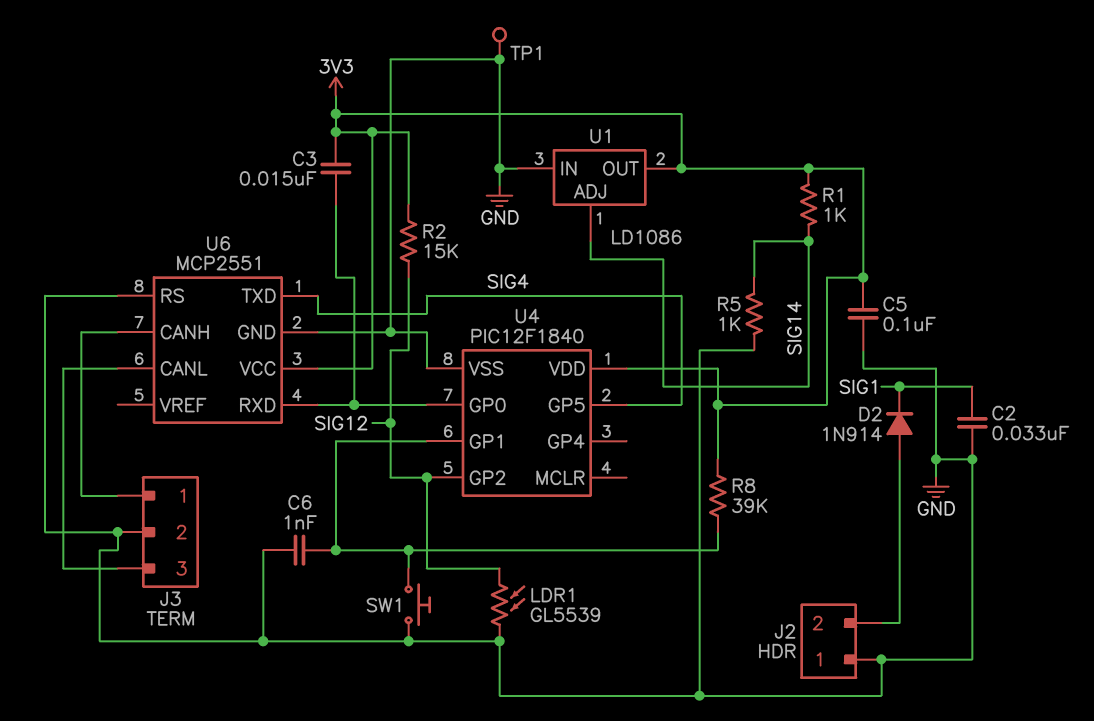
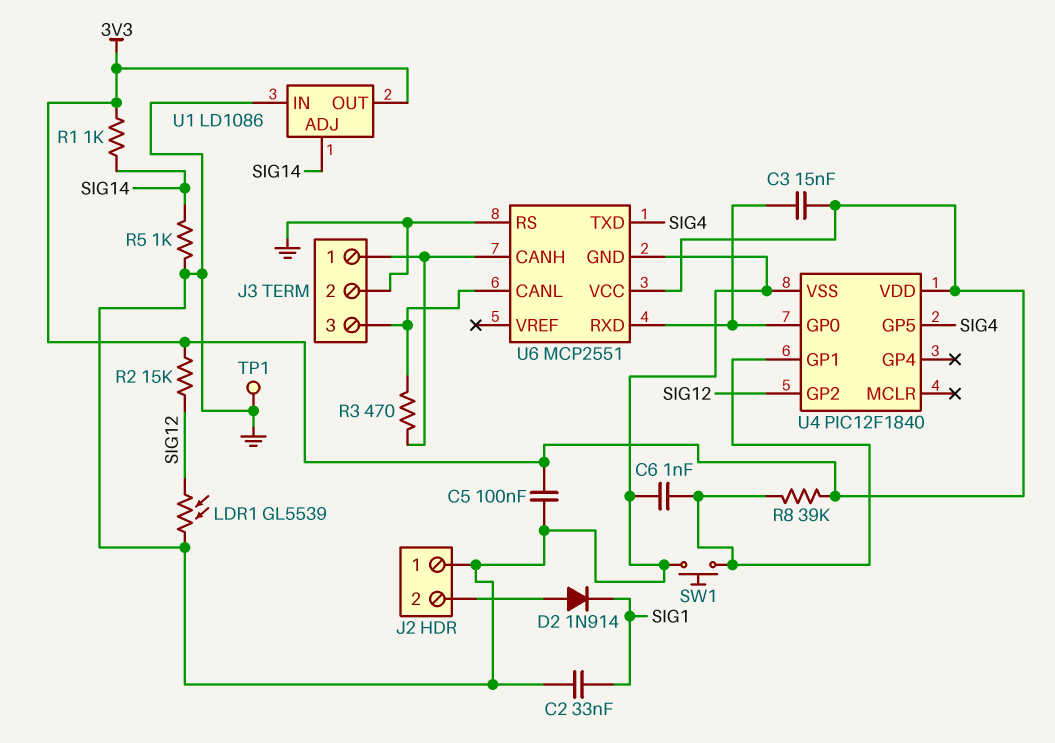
R3: none -> 470 (J3/1, J3/3)

